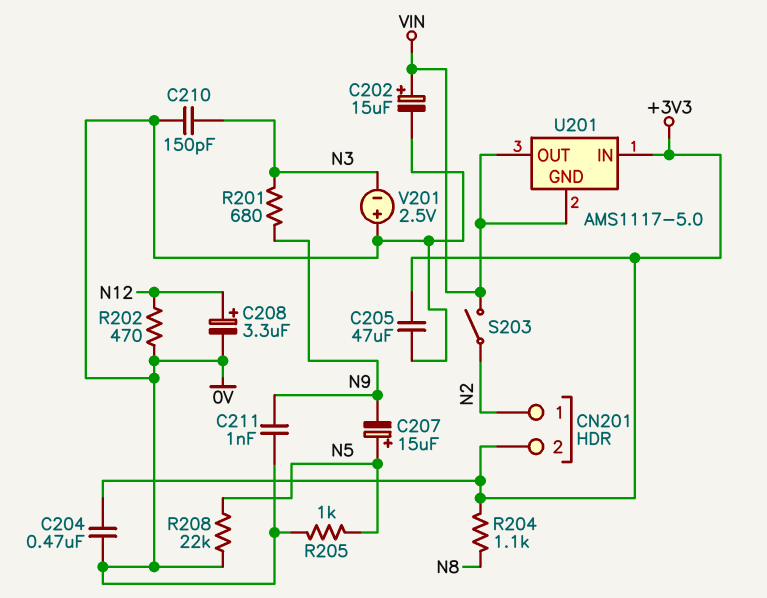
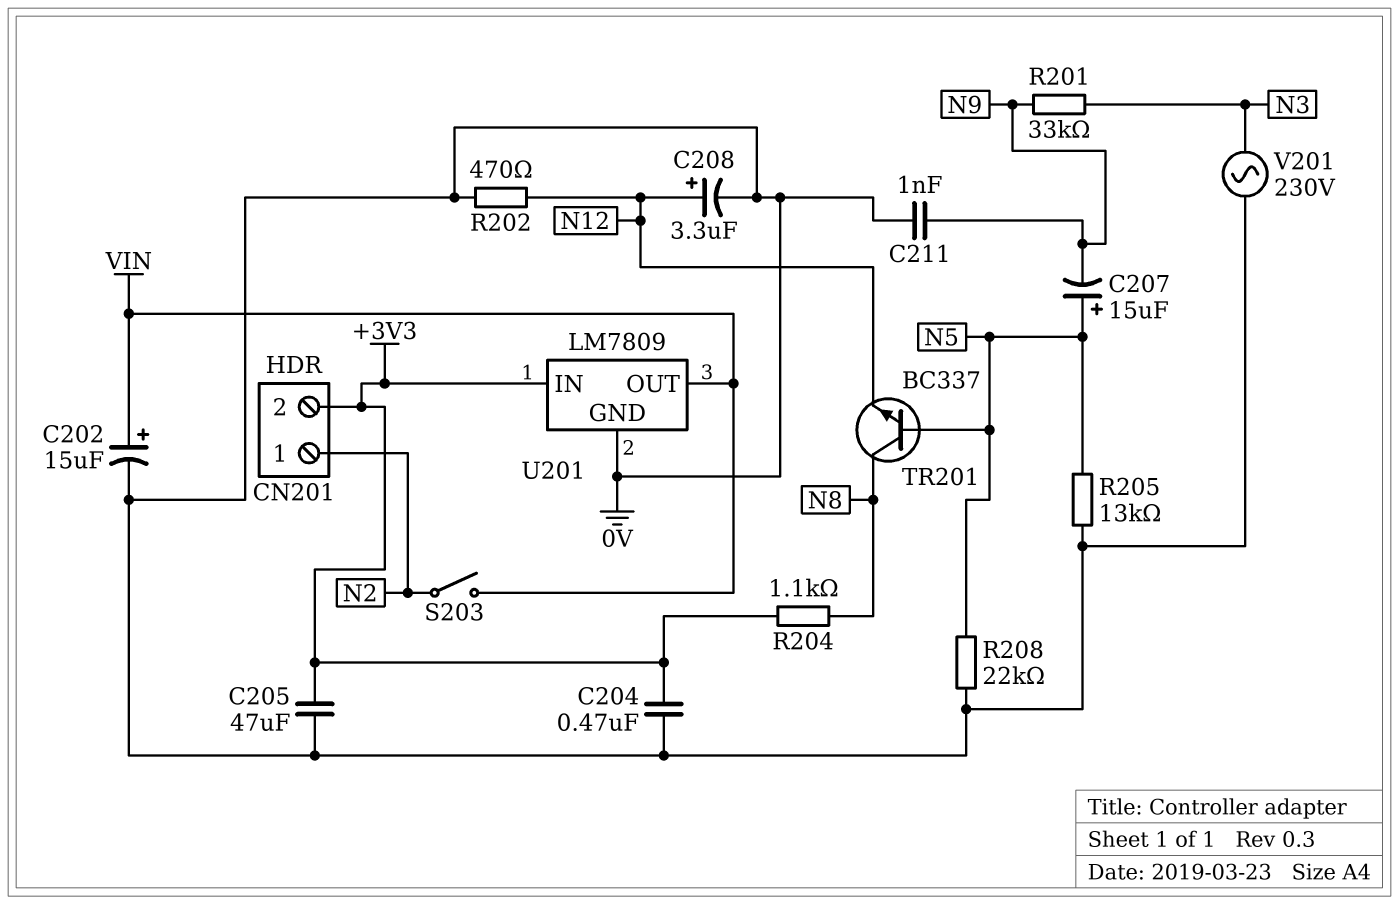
C210: 150pF (0V, N3) -> none
R201: 680 (N3, N9) -> 33k (N3, N9)
R205: 1k (0V, N5) -> 13k (0V, N5)
TR201: none -> NPN BC337 (B N5, C N8, E N12)
U201: AMS1117-5.0 -> LM7809
U201 pin GND: VIN -> 0V
V201: 2.5V (plus 0V, minus N3) -> AC 230V (0V, N3)

